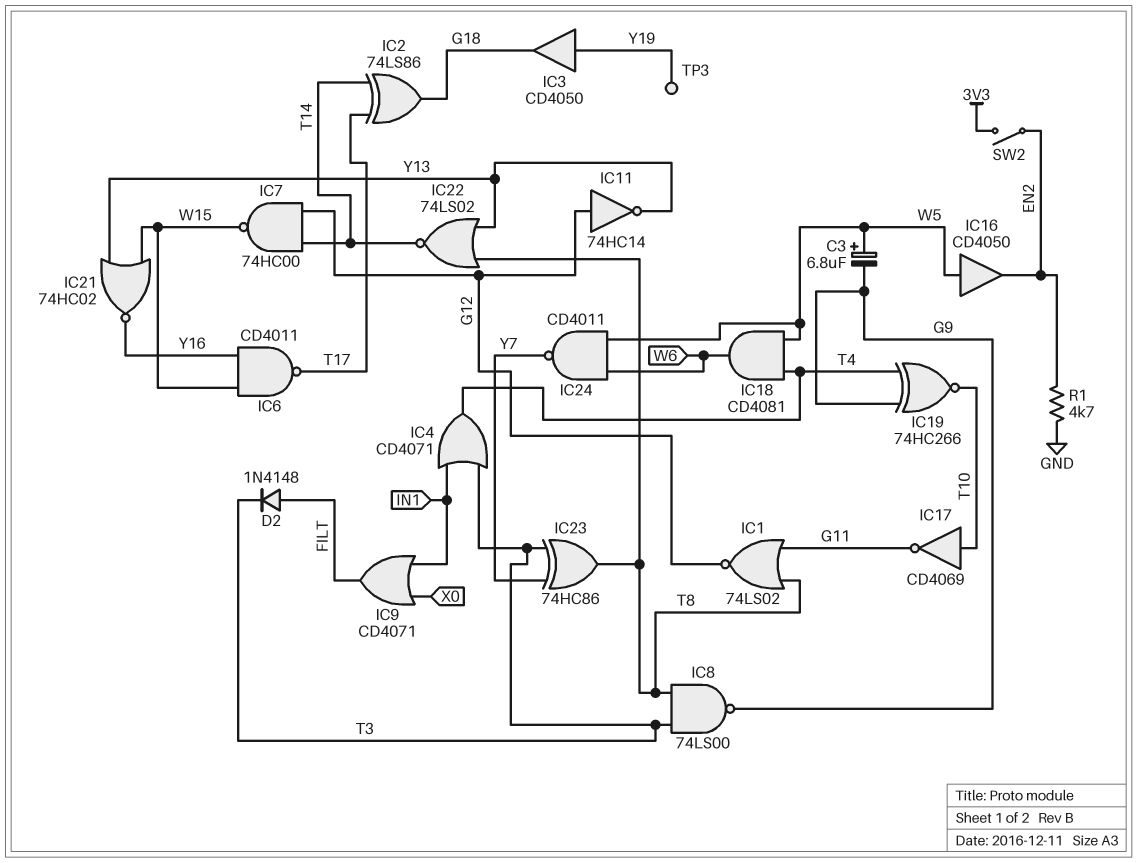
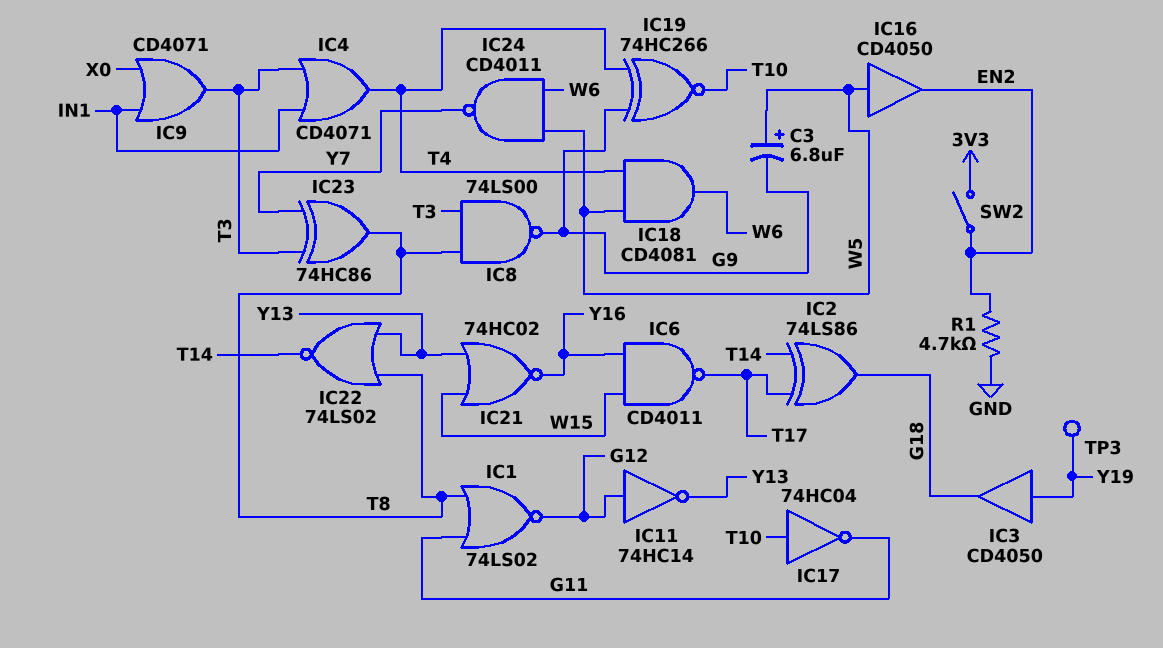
D2: diode 1N4148 (A FILT, K T3) -> none
IC7: NAND 74HC00 (in G12, in T14, out W15) -> none
IC9: OR CD4071 (in IN1, in X0, out FILT) -> OR CD4071 (in IN1, in X0, out T3)
IC17: NOT CD4069 (in T10, out G11) -> NOT 74HC04 (in T10, out G11)

